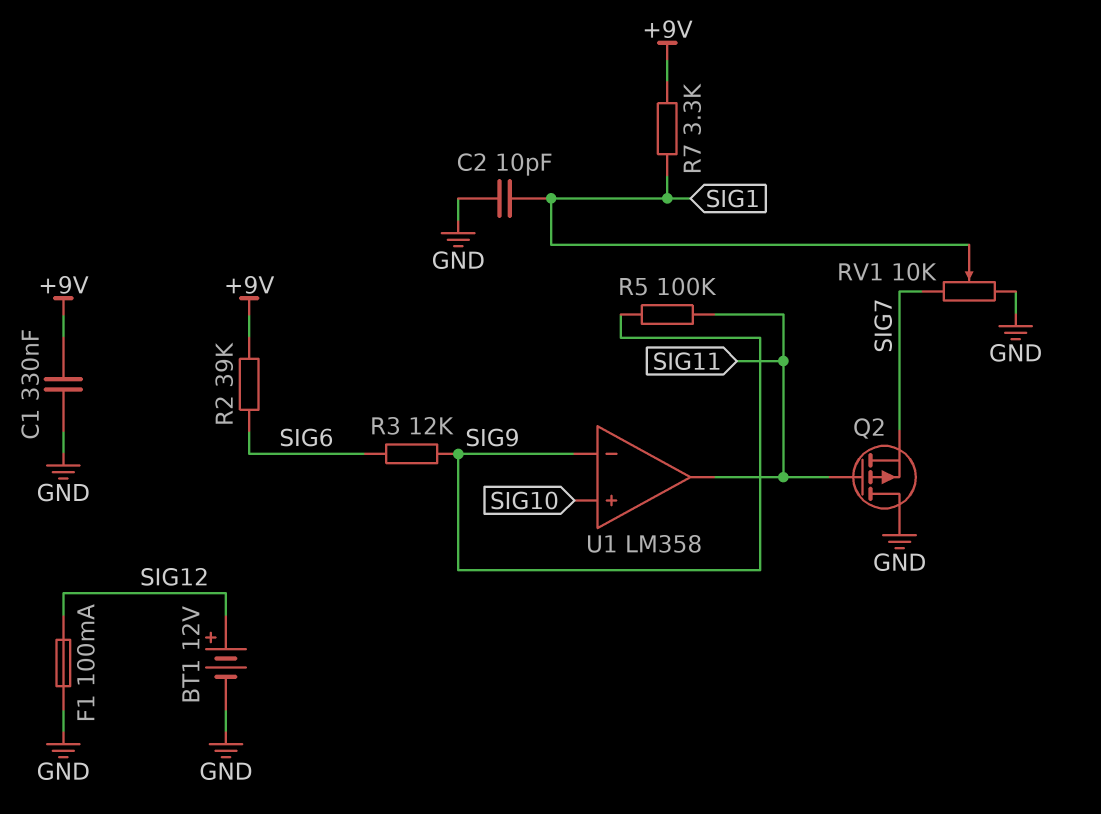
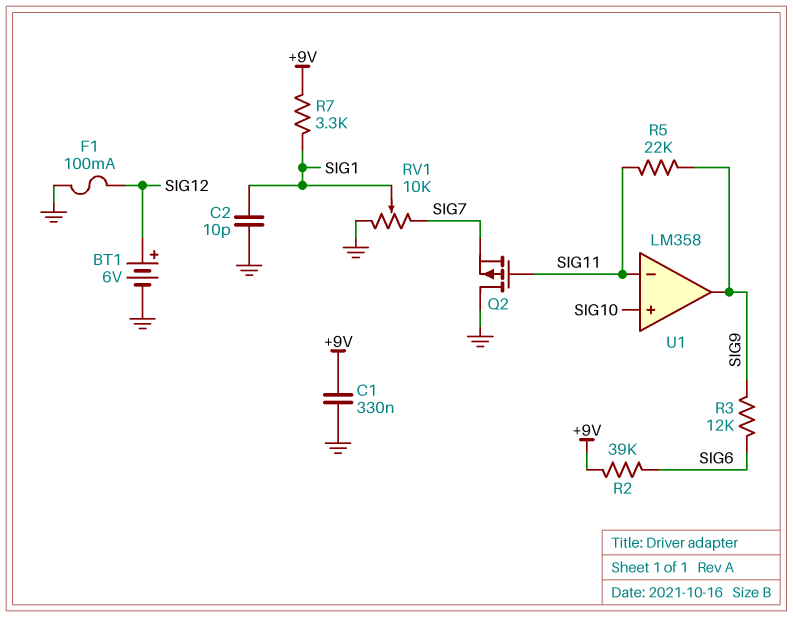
BT1: 12V (plus SIG12, minus GND) -> 6V (plus SIG12, minus GND)
R5: 100k (SIG9, SIG11) -> 22k (SIG9, SIG11)
U1 pin in-: SIG9 -> SIG11
U1 pin out: SIG11 -> SIG9

